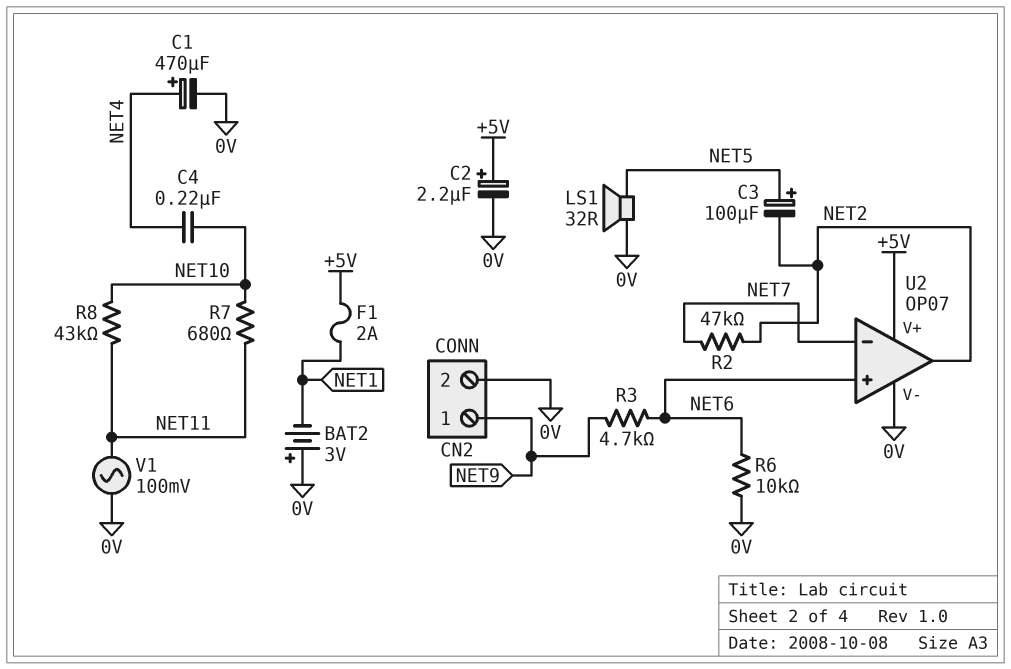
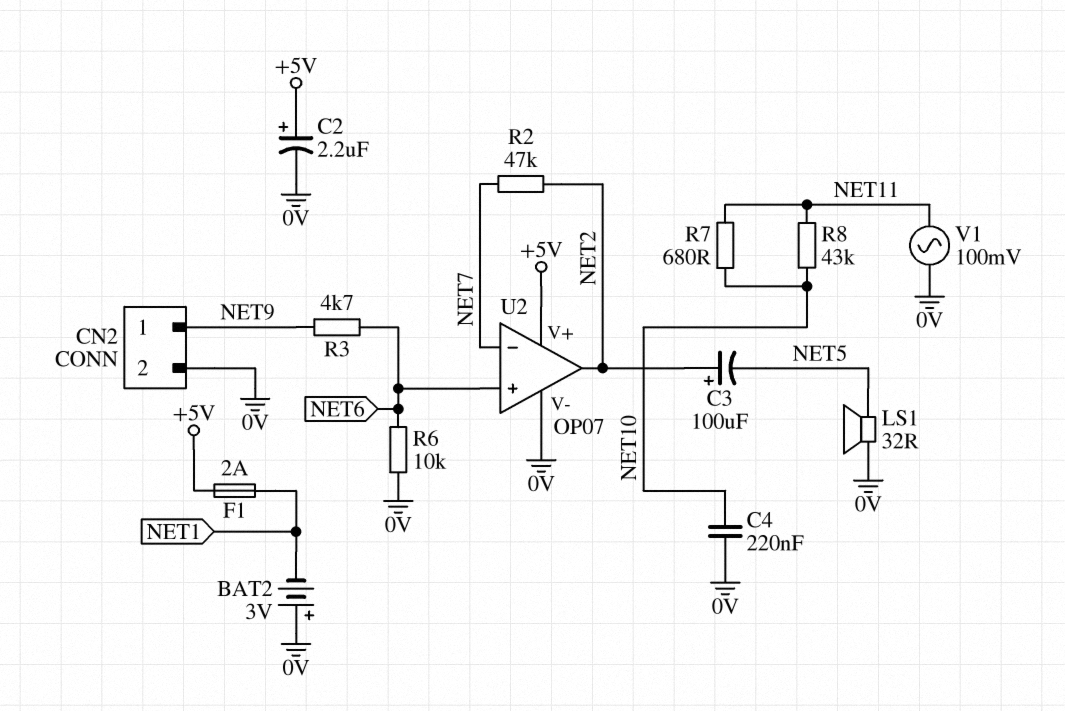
C1: 470uF (plus NET4, minus 0V) -> none
C3: 100uF (plus NET5, minus NET2) -> 100uF (plus NET2, minus NET5)
C4: 220nF (NET4, NET10) -> 220nF (0V, NET10)

